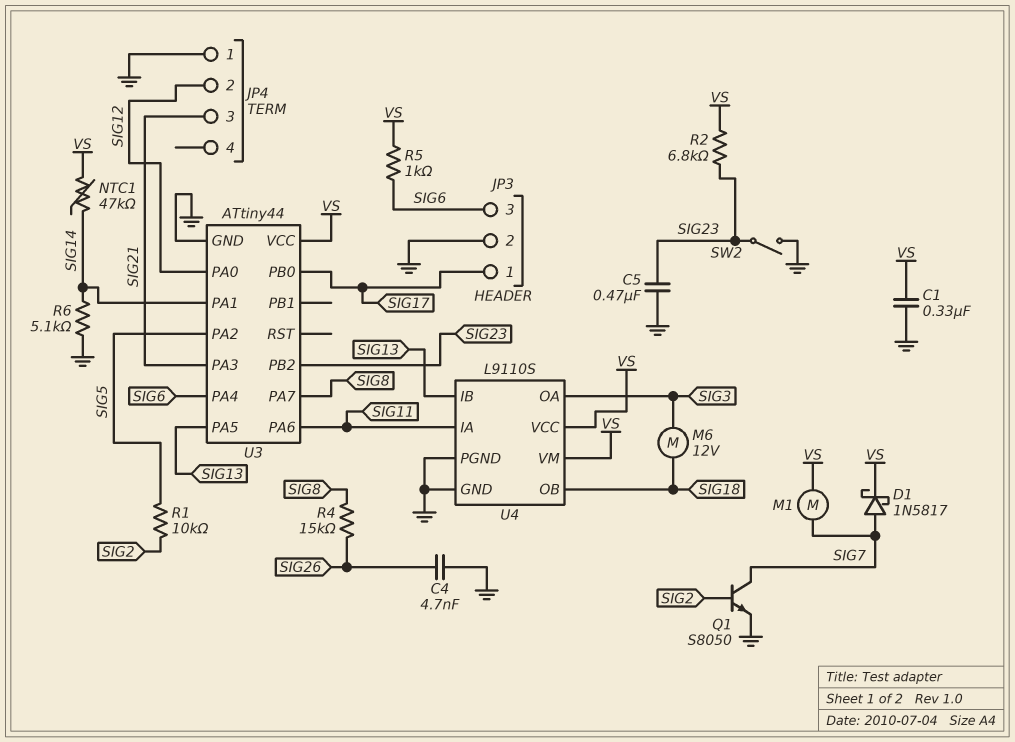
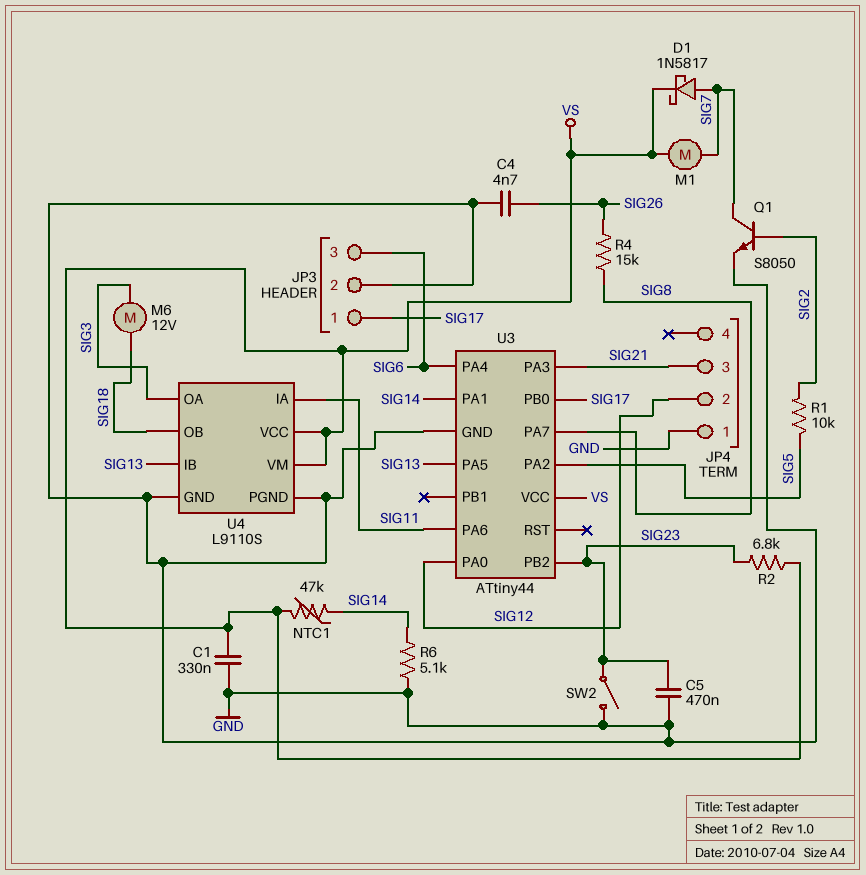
R5: 1k (SIG6, VS) -> none

